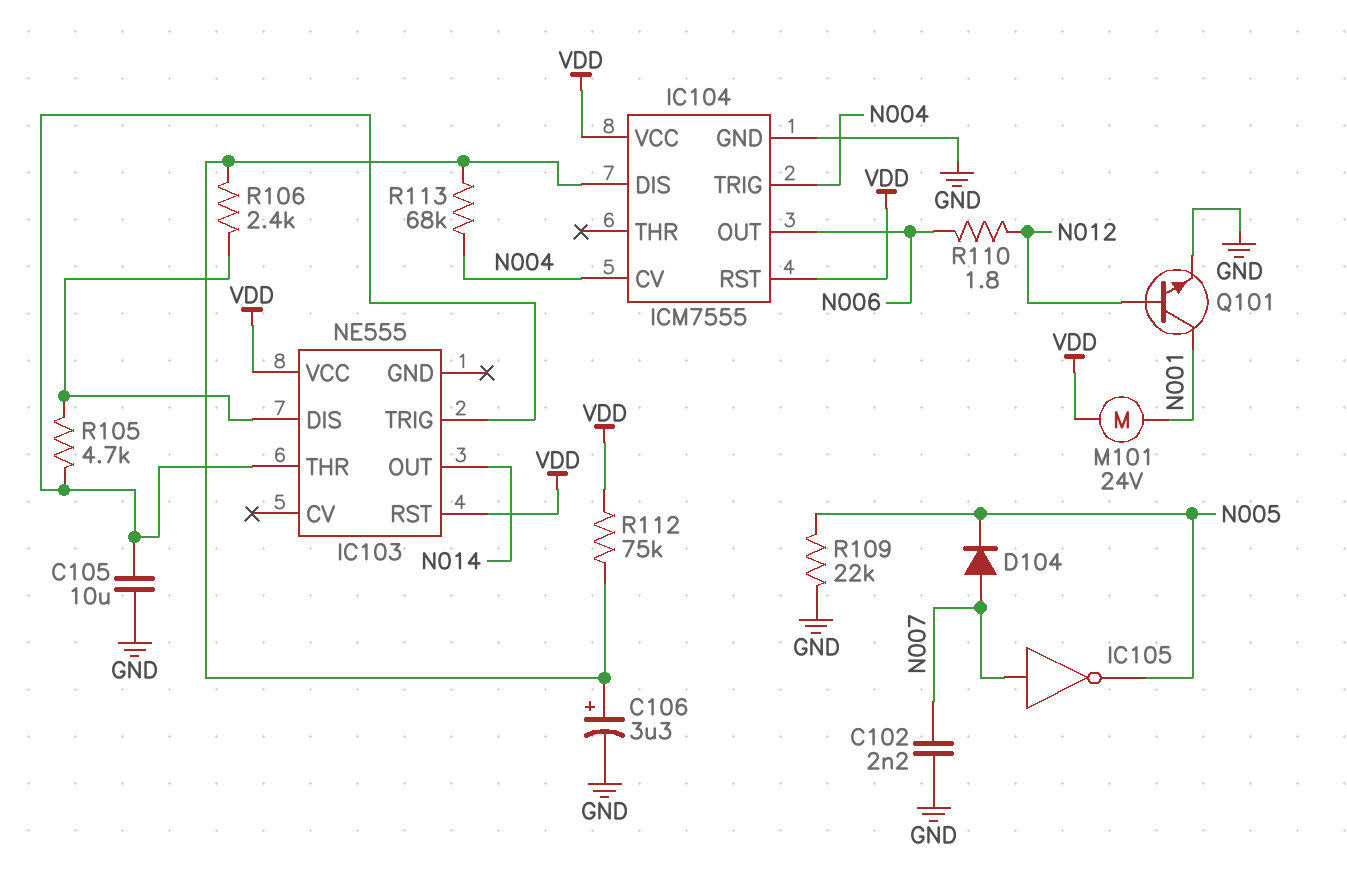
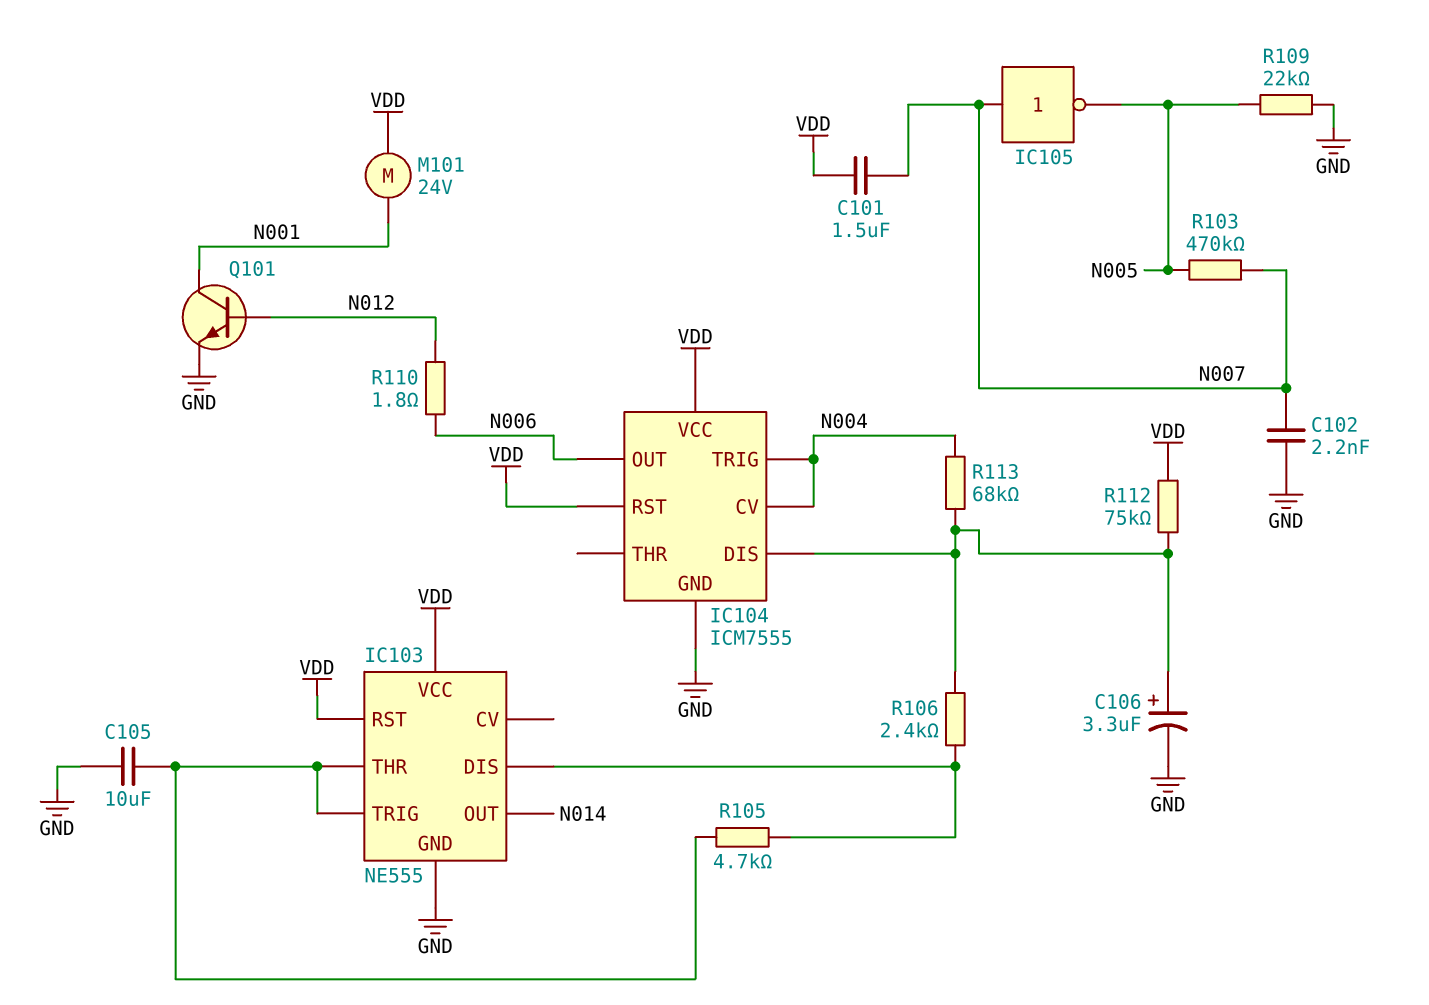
C101: none -> 1.5uF (N007, VDD)
D104: diode (A N007, K N005) -> none
IC103 pin GND: none -> GND
R103: none -> 470k (N005, N007)

